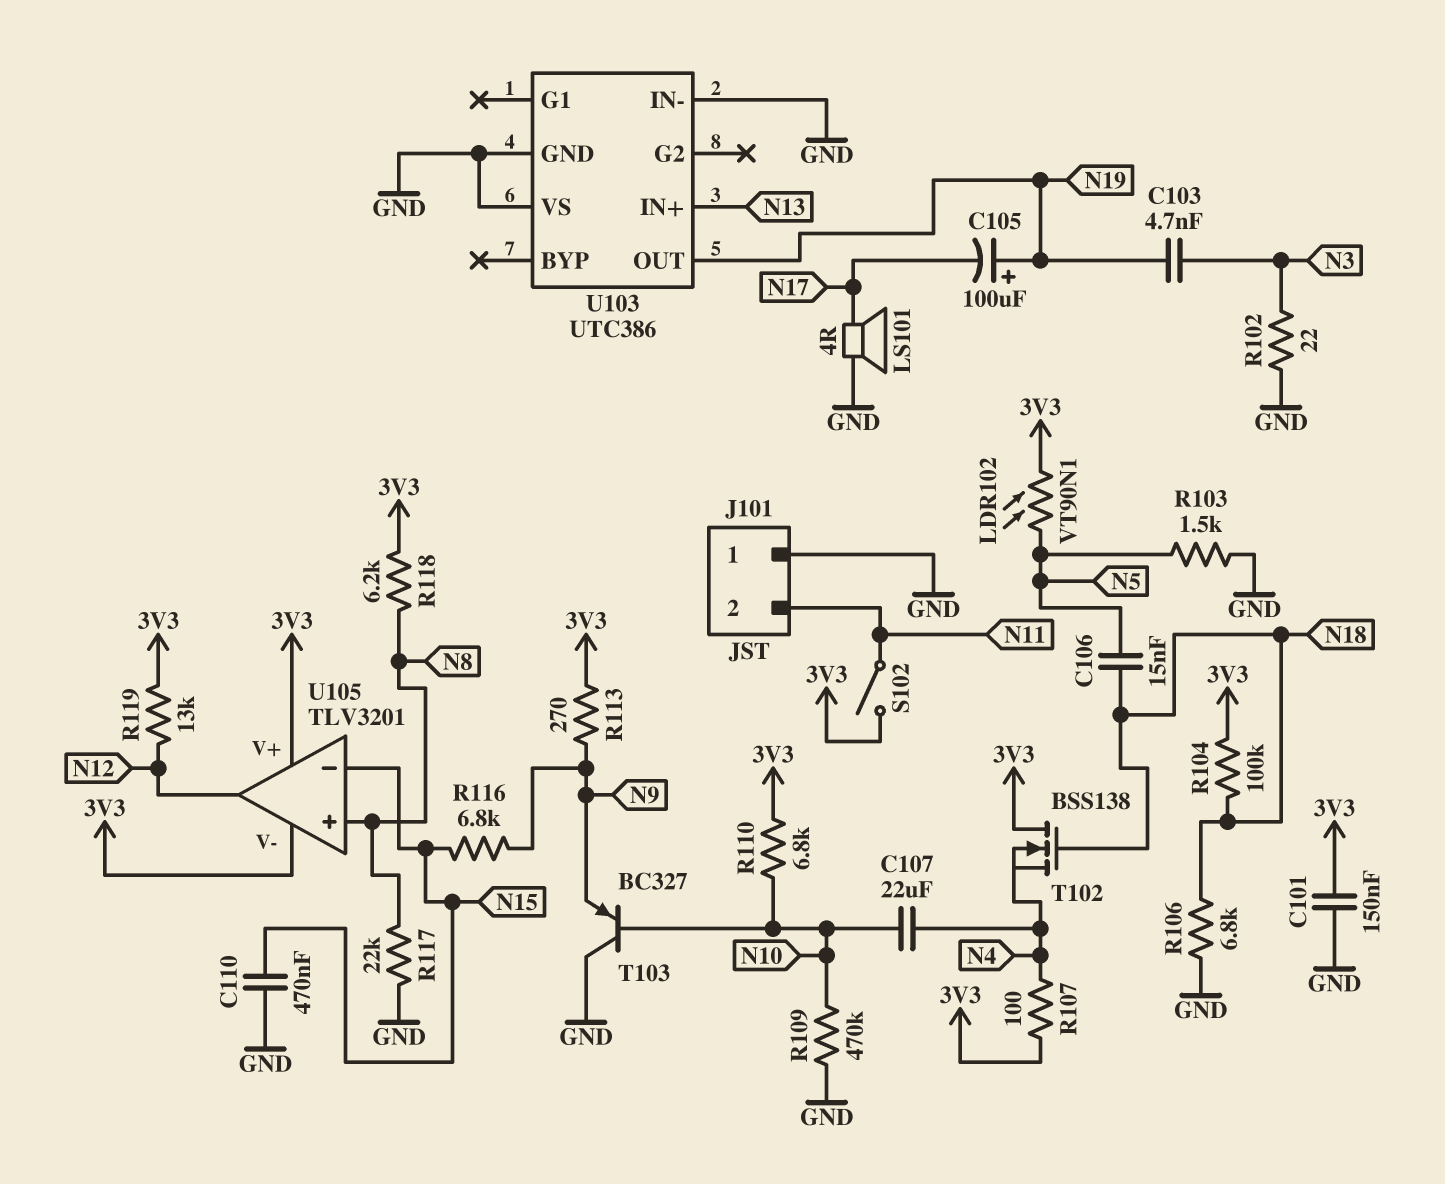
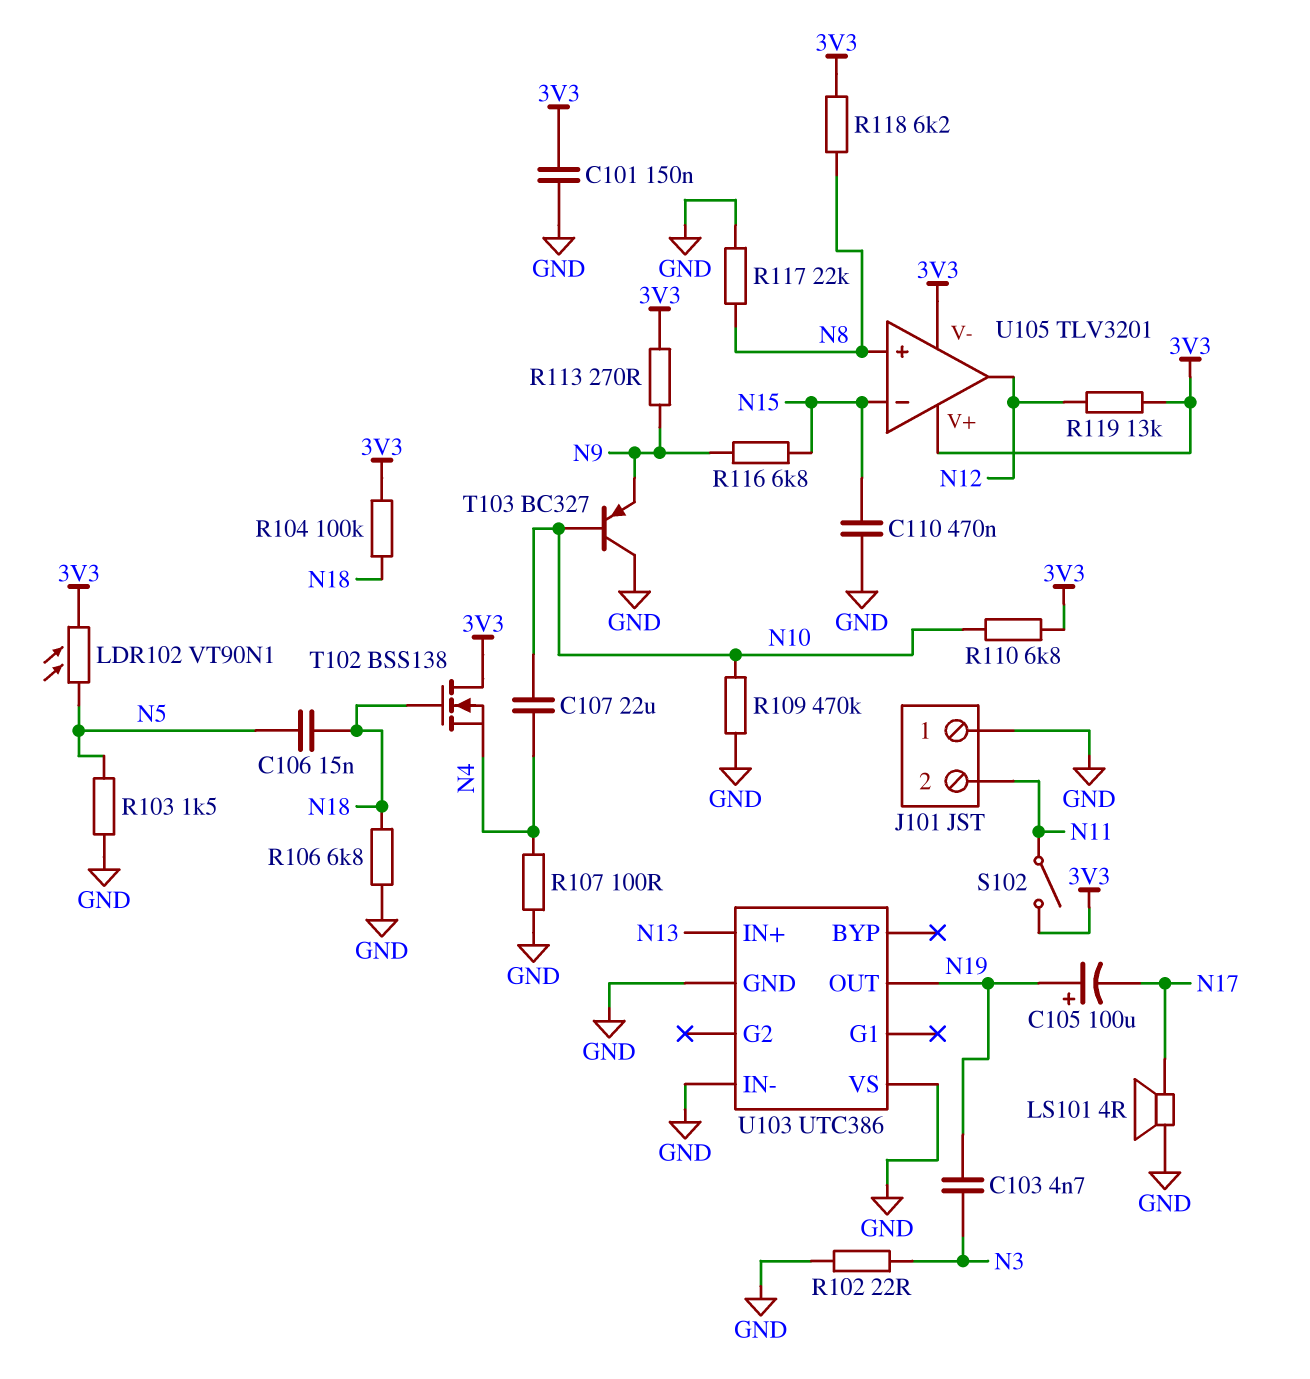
R107: 100 (3V3, N4) -> 100 (GND, N4)

